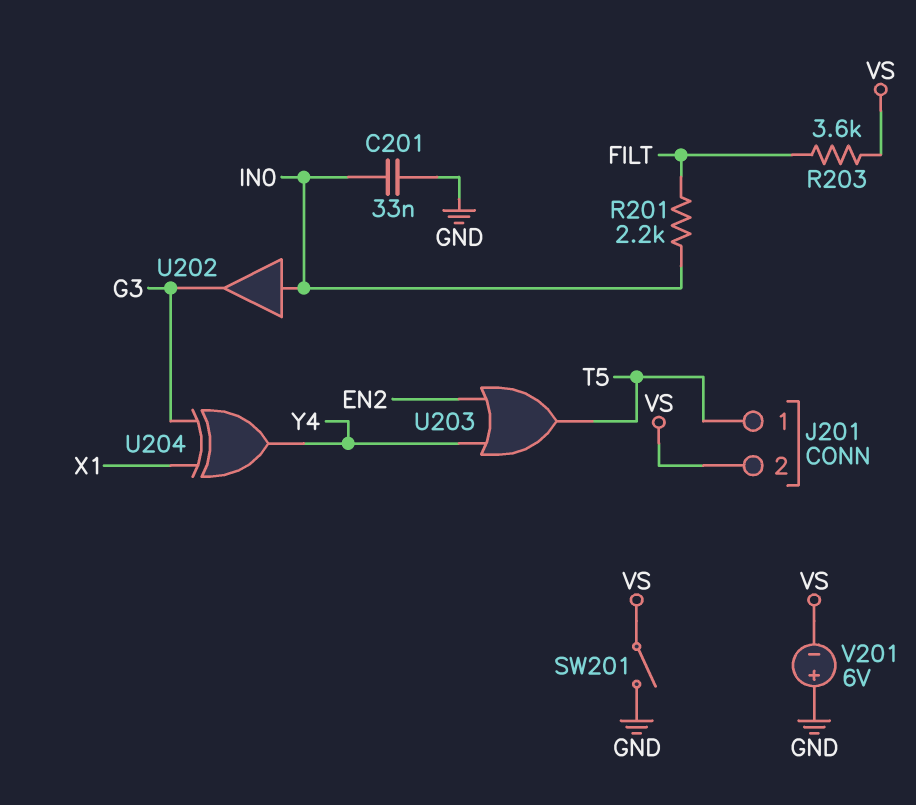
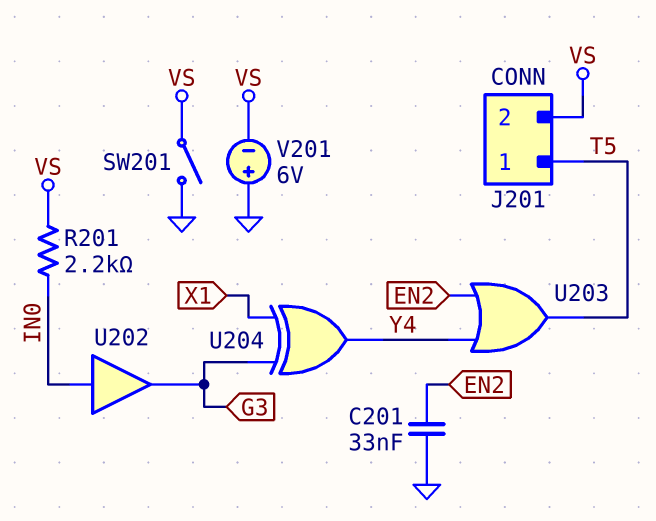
C201: 33nF (GND, IN0) -> 33nF (EN2, GND)
R201: 2.2k (FILT, IN0) -> 2.2k (IN0, VS)
R203: 3.6k (FILT, VS) -> none

